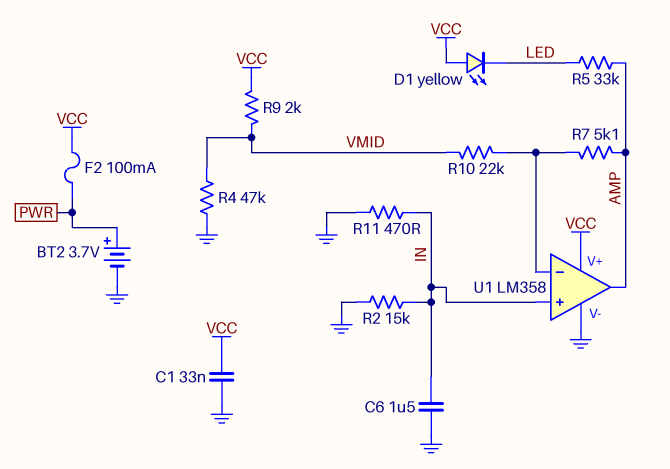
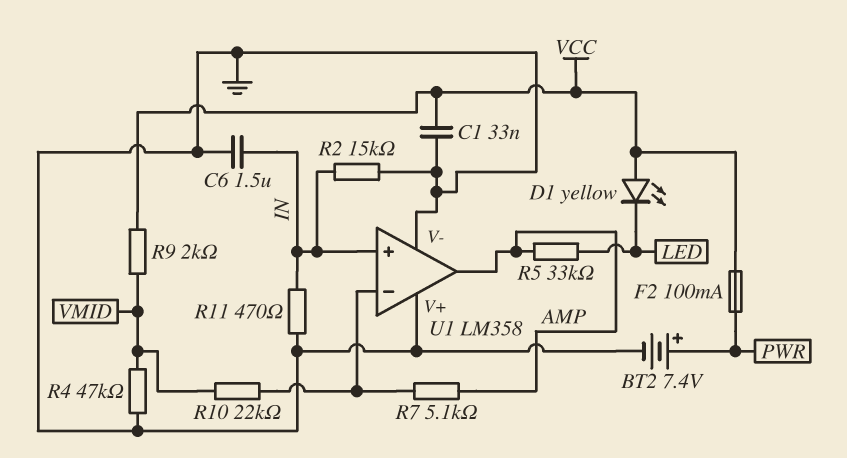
BT2: 3.7V (plus PWR, minus GND) -> 7.4V (plus PWR, minus GND)
U1 pin V+: VCC -> GND

